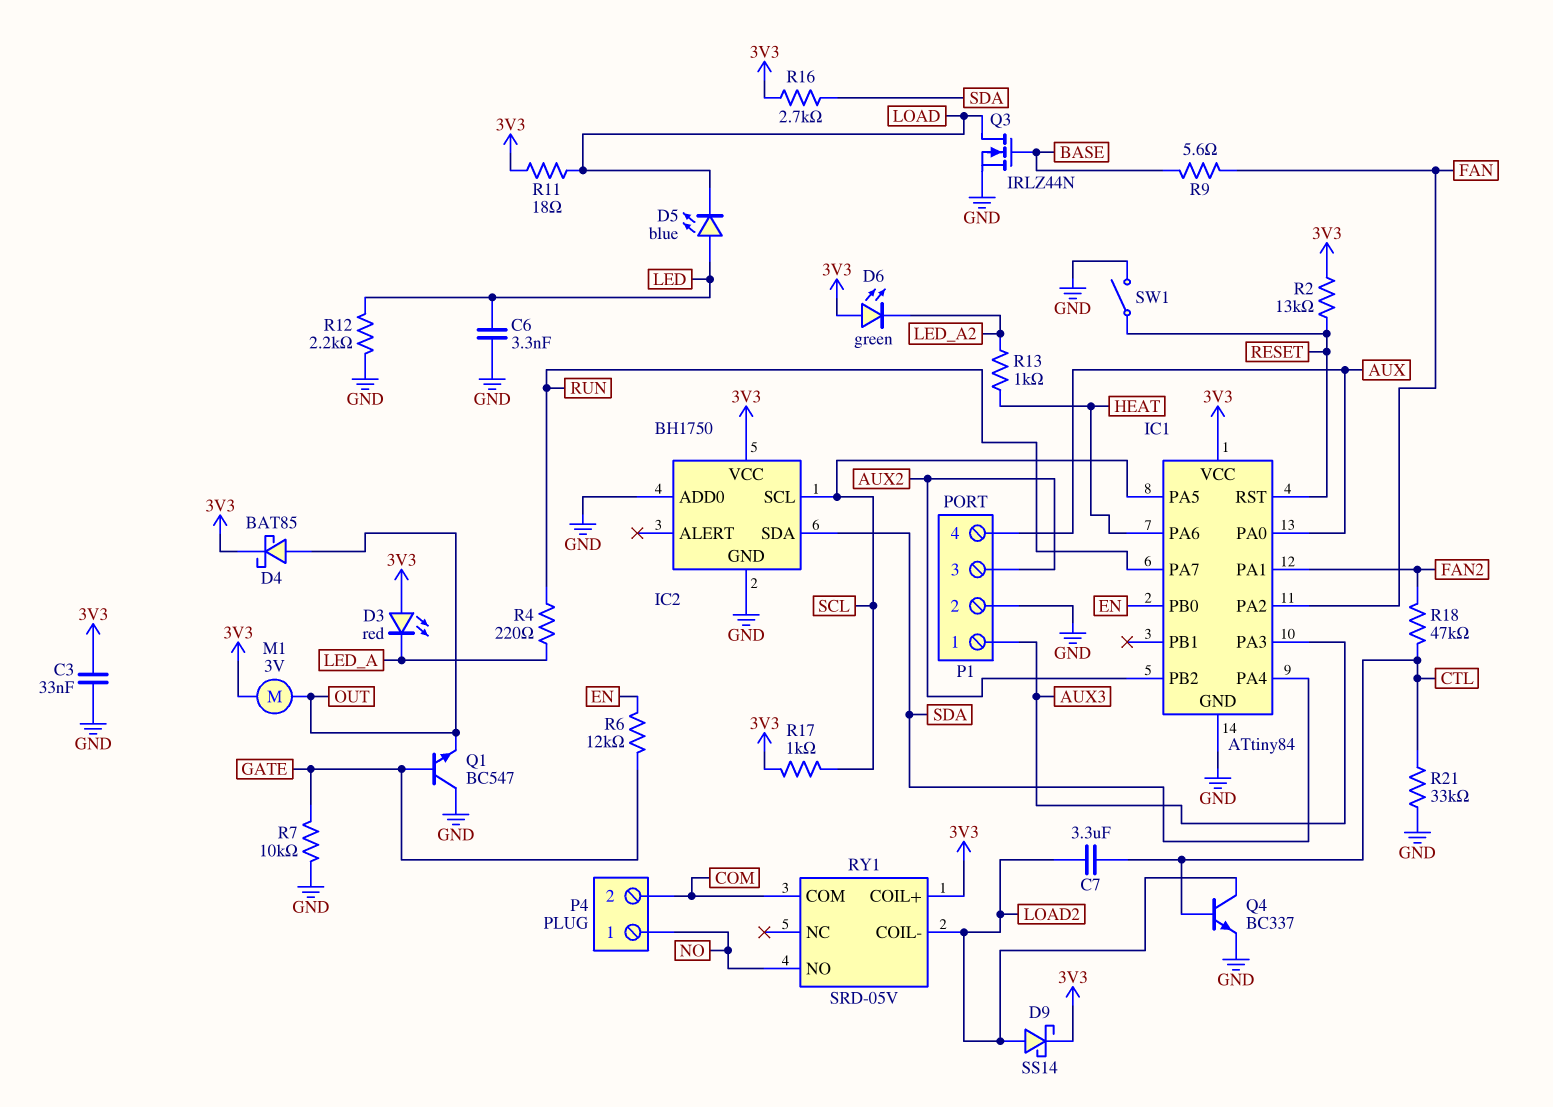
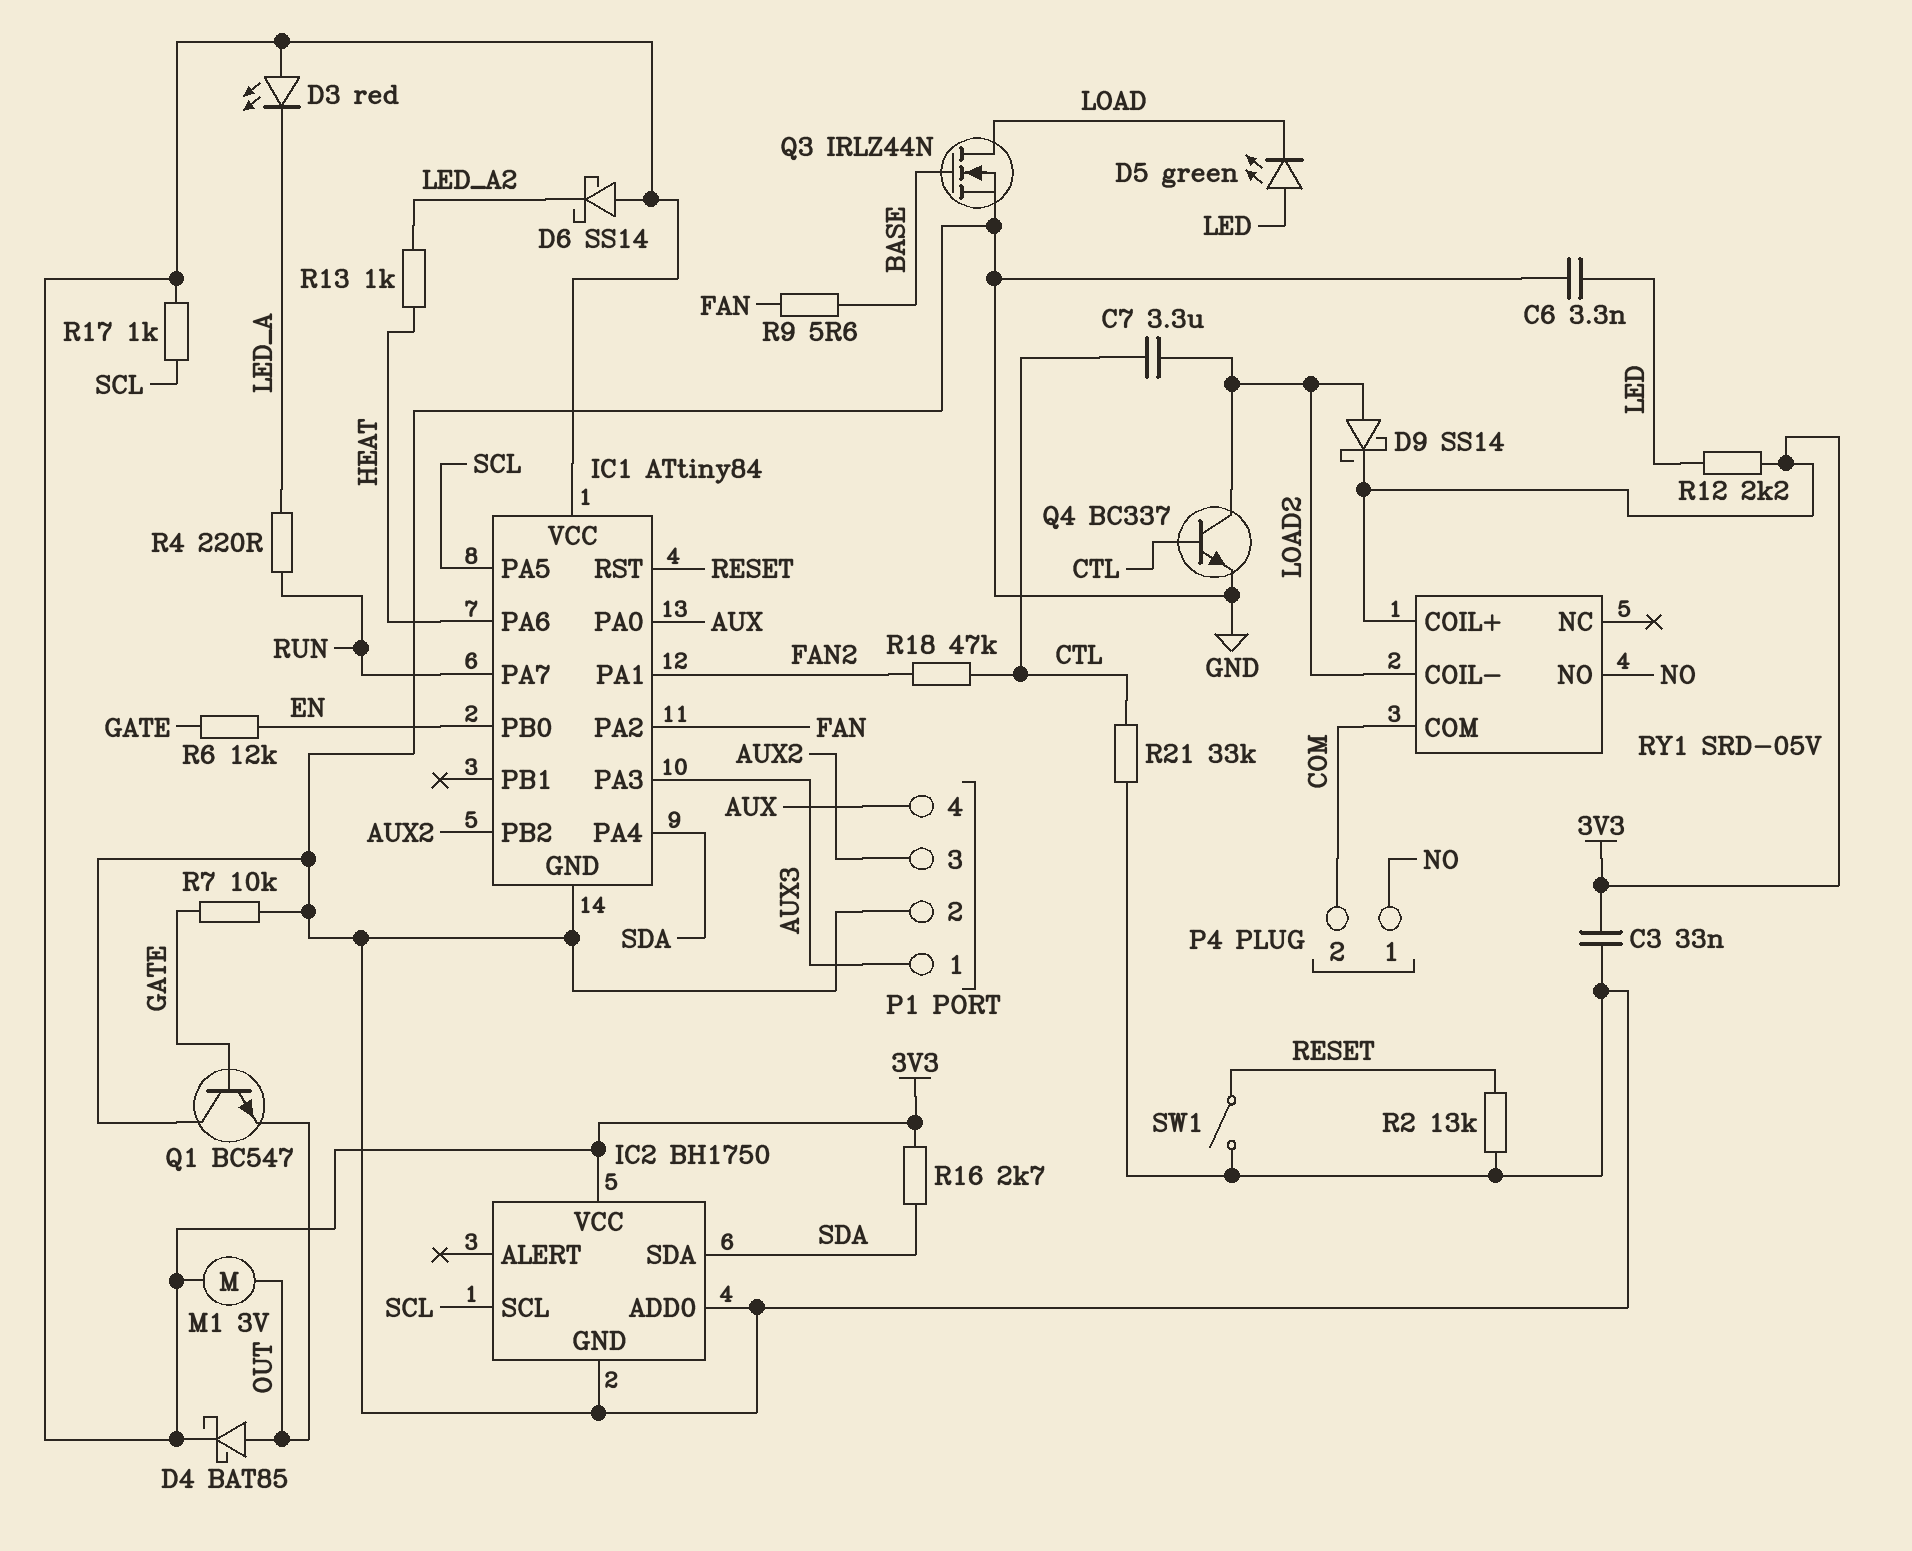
D5: LED blue (A LED, K LOAD) -> LED green (A LED, K LOAD)
D6: LED green (A 3V3, K LED_A2) -> schottky SS14 (A 3V3, K LED_A2)
R2: 13k (3V3, RESET) -> 13k (GND, RESET)
R11: 18 (3V3, LOAD) -> none
R12: 2.2k (GND, LED) -> 2.2k (3V3, LED)

